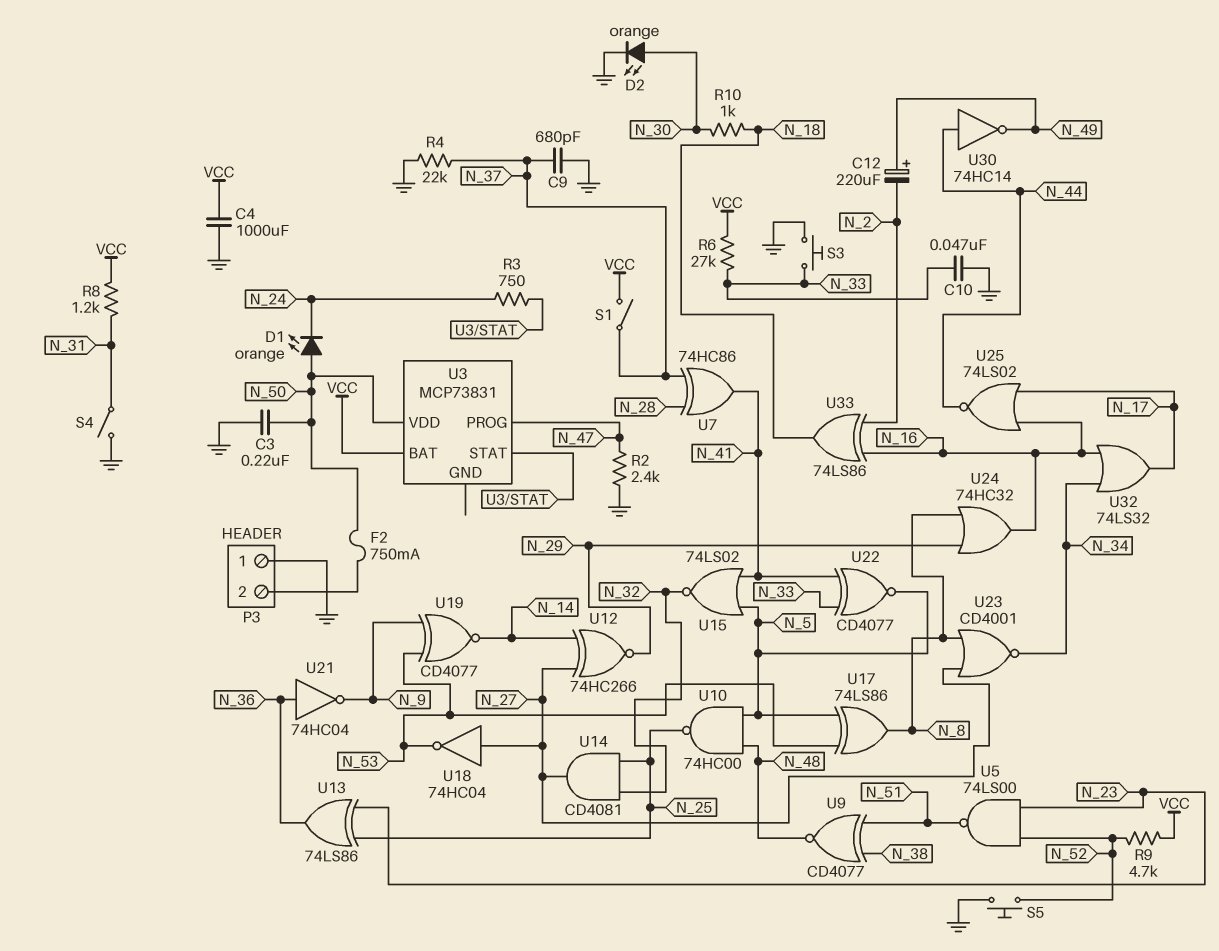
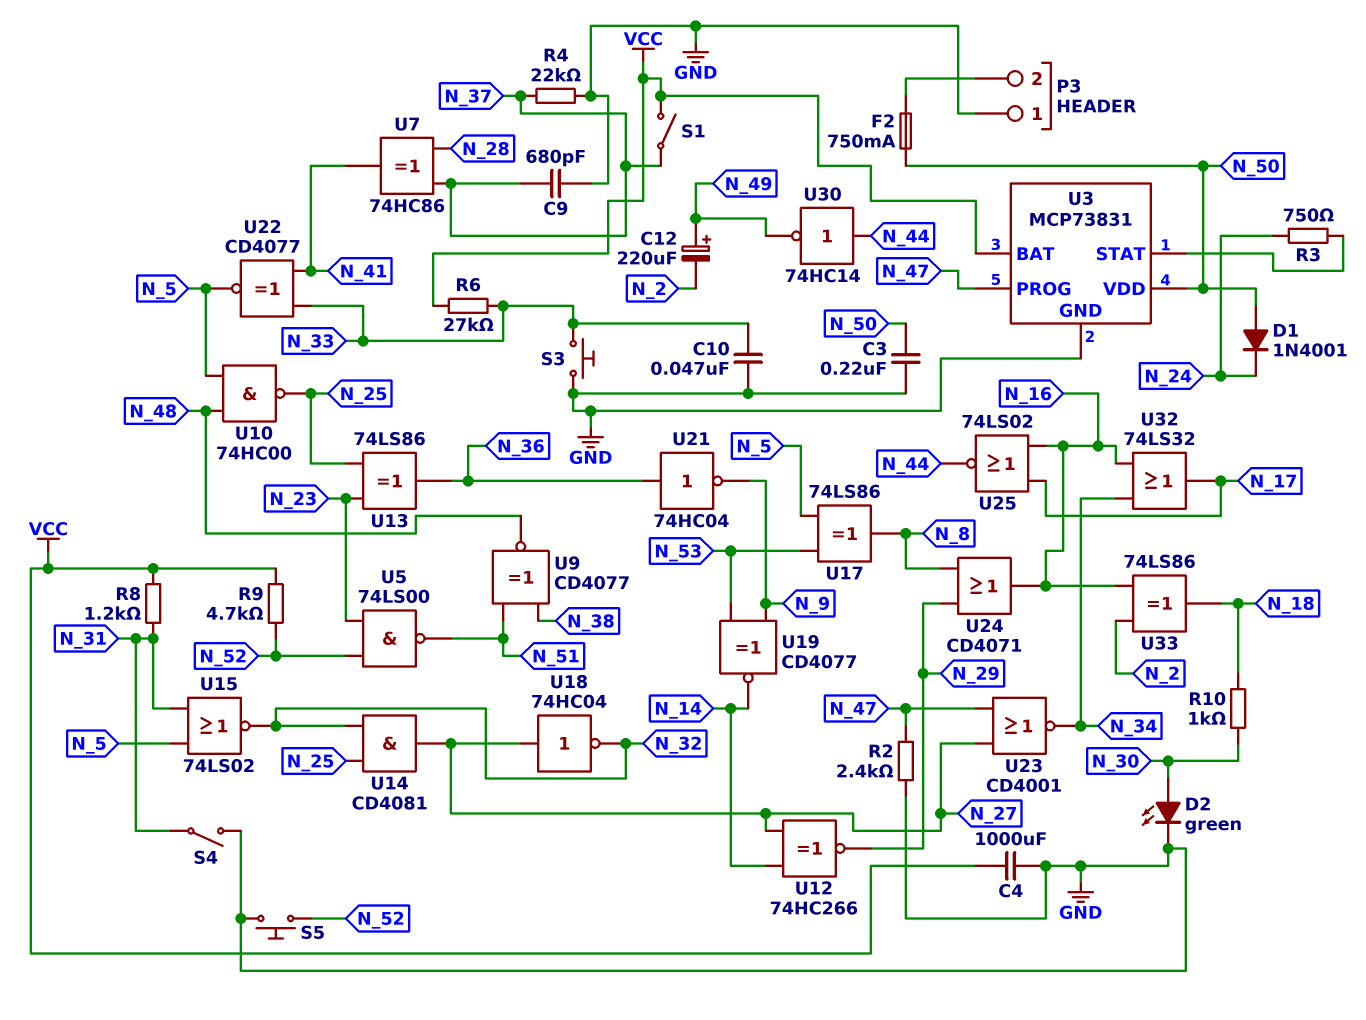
D1: LED orange (A N_50, K N_24) -> diode 1N4001 (A N_50, K N_24)
D2: LED orange (A N_30, K GND) -> LED green (A N_30, K GND)
U3 pin GND: none -> GND
U15: NOR 74LS02 (in N_5, in N_41, out N_32) -> NOR 74LS02 (in N_5, in N_31, out N_32)
U18: NOT 74HC04 (in N_27, out N_53) -> NOT 74HC04 (in N_27, out N_32)
U23: NOR CD4001 (in N_8, in N_27, out N_34) -> NOR CD4001 (in N_27, in N_47, out N_34)
U24: OR 74HC32 (in N_8, in N_29, out N_16) -> OR CD4071 (in N_8, in N_29, out N_16)

